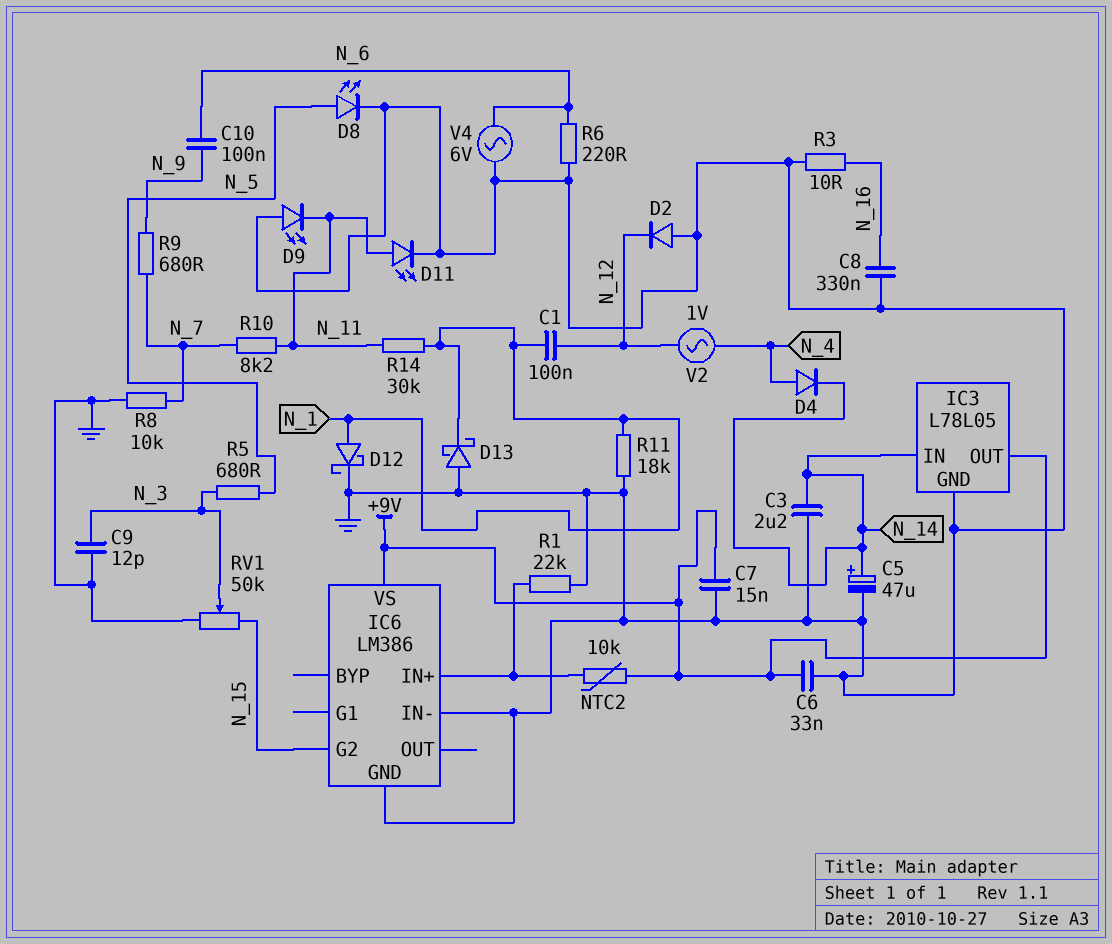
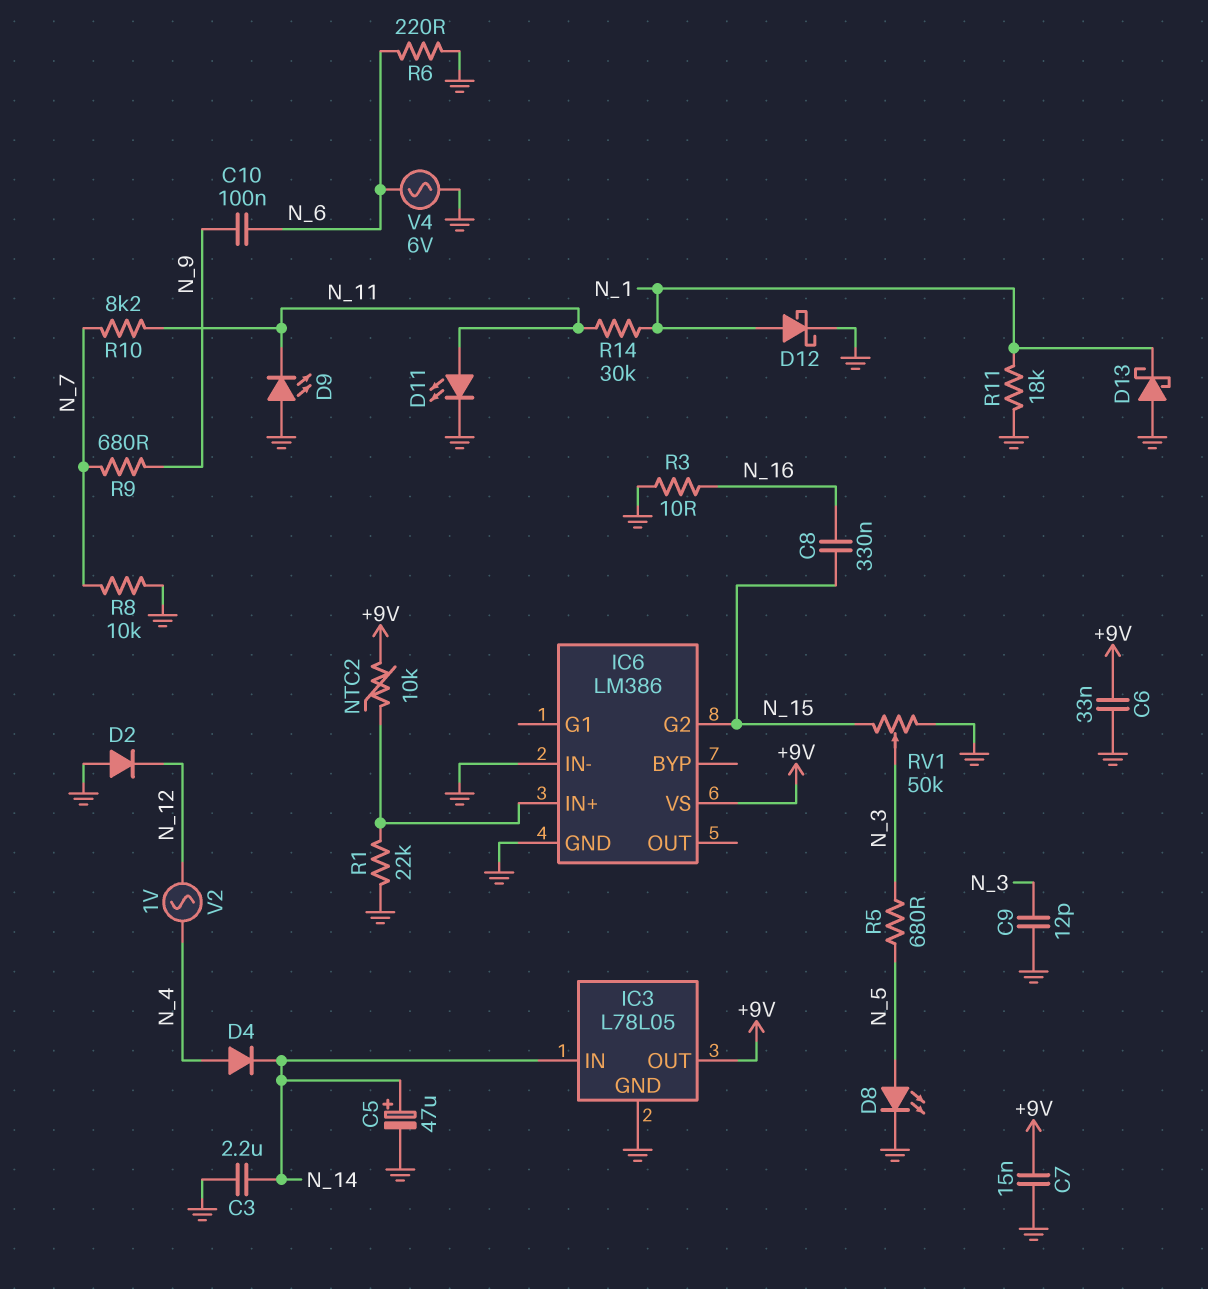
C1: 100nF (N_1, N_12) -> none
C8: 330nF (GND, N_16) -> 330nF (N_15, N_16)

